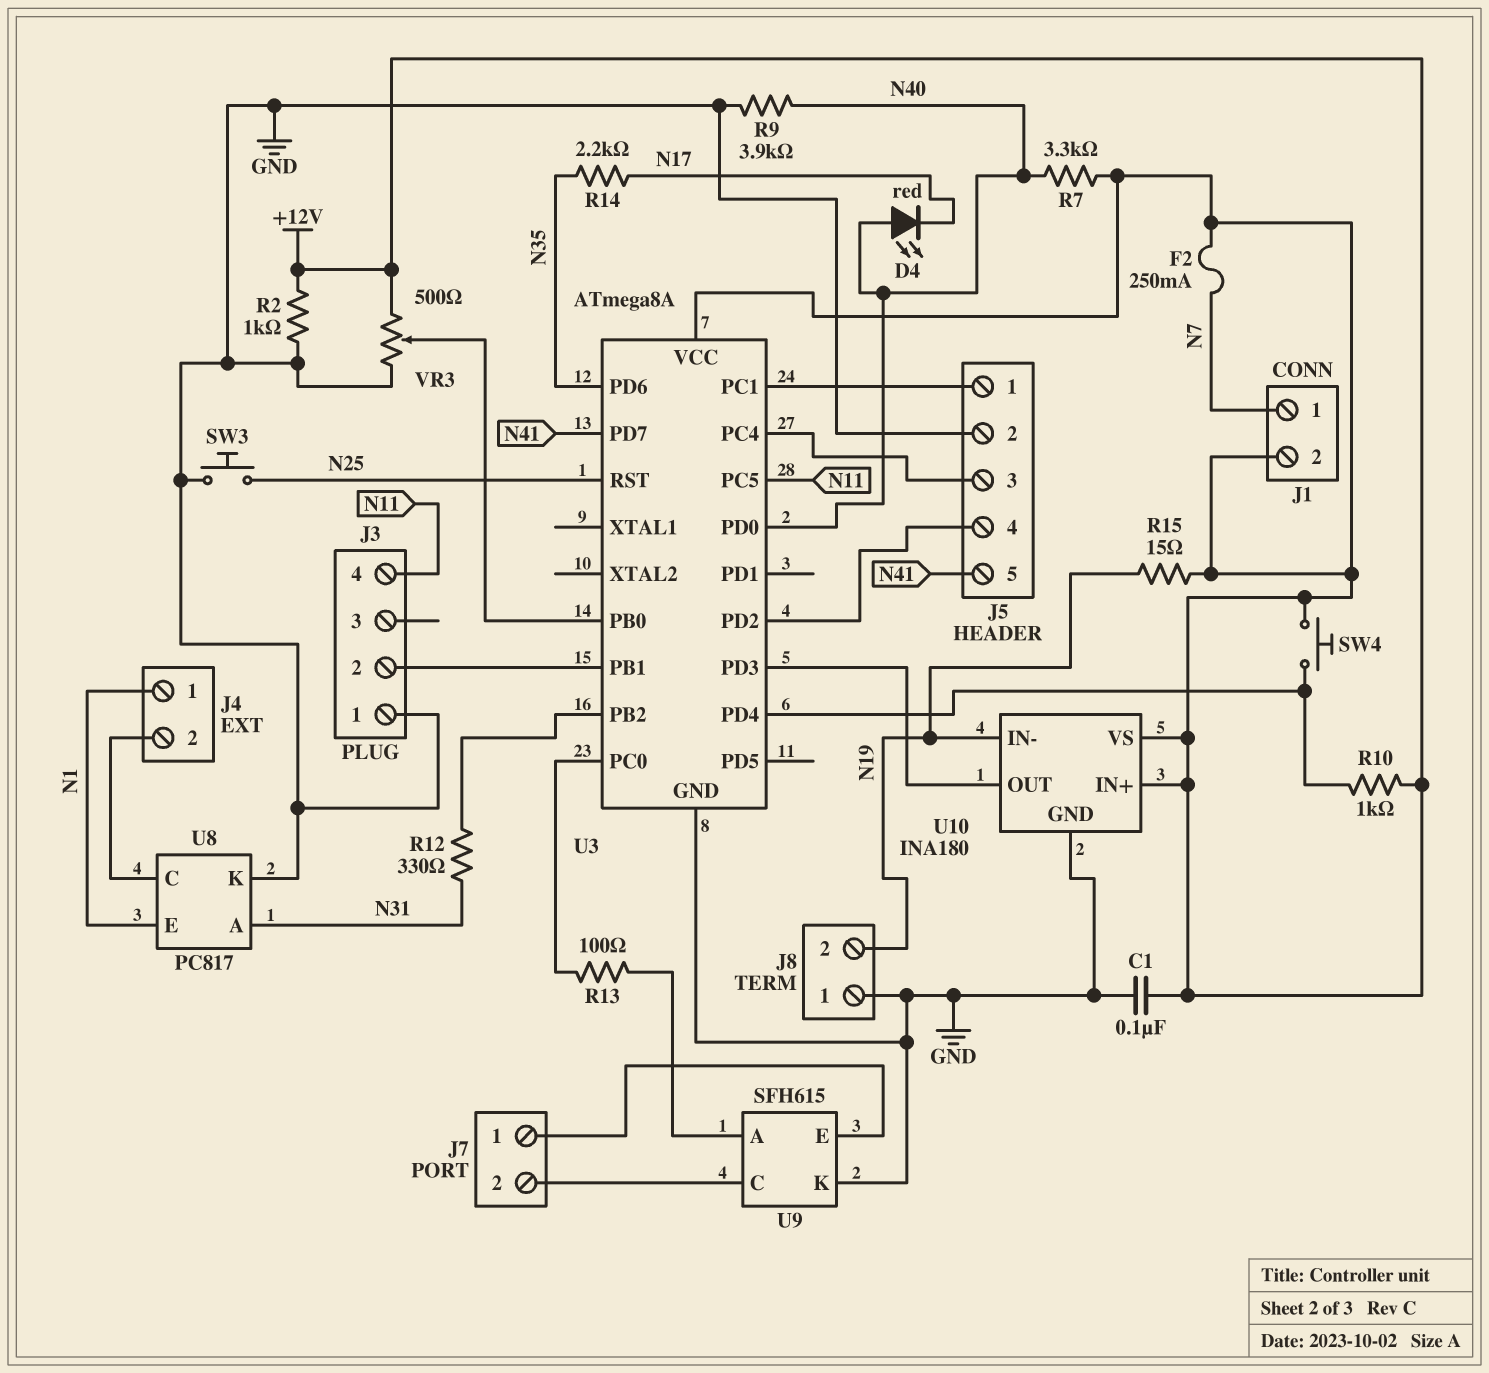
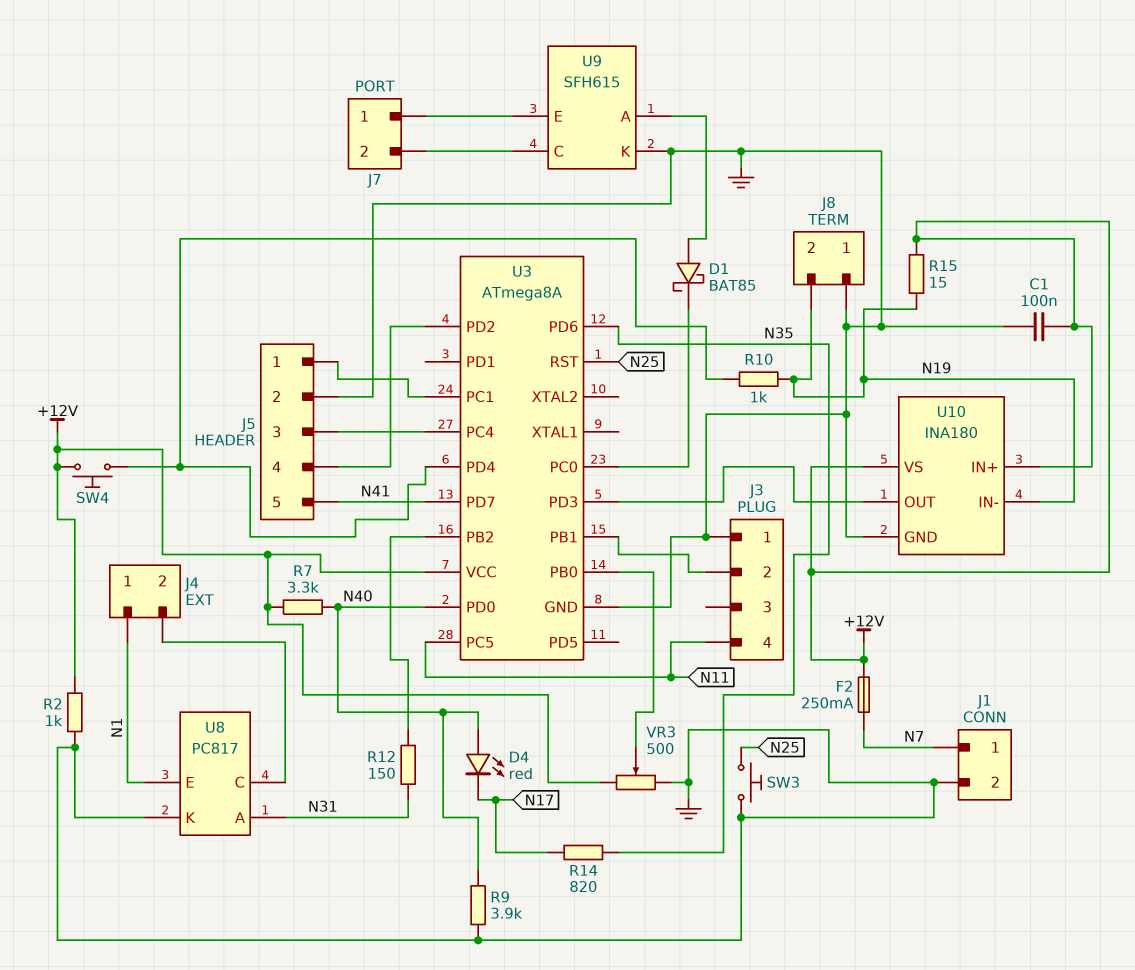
D1: none -> schottky BAT85 (A U9/A, K U3/PC0)
J1 pin 2: +12V -> GND
R10: 1k (+12V, U3/PD4) -> 1k (N19, U3/PD4)
R12: 330 (N31, U3/PB2) -> 150 (N31, U3/PB2)
R13: 100 (U3/PC0, U9/A) -> none
R14: 2.2k (N17, N35) -> 820 (N17, N35)

